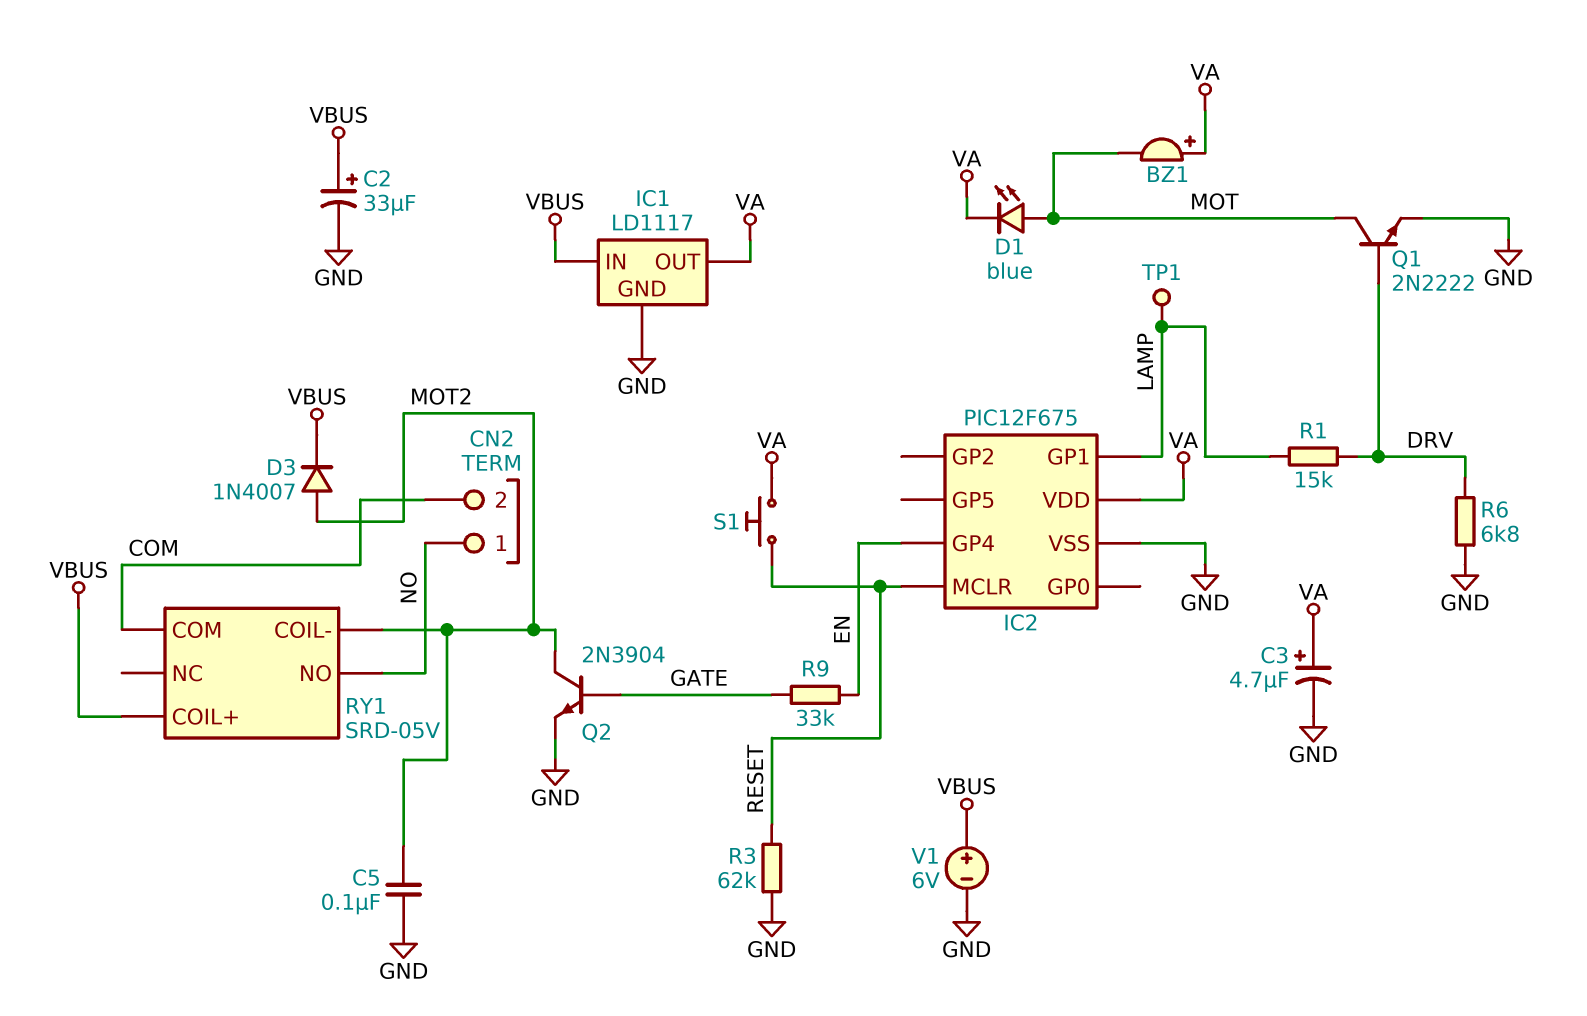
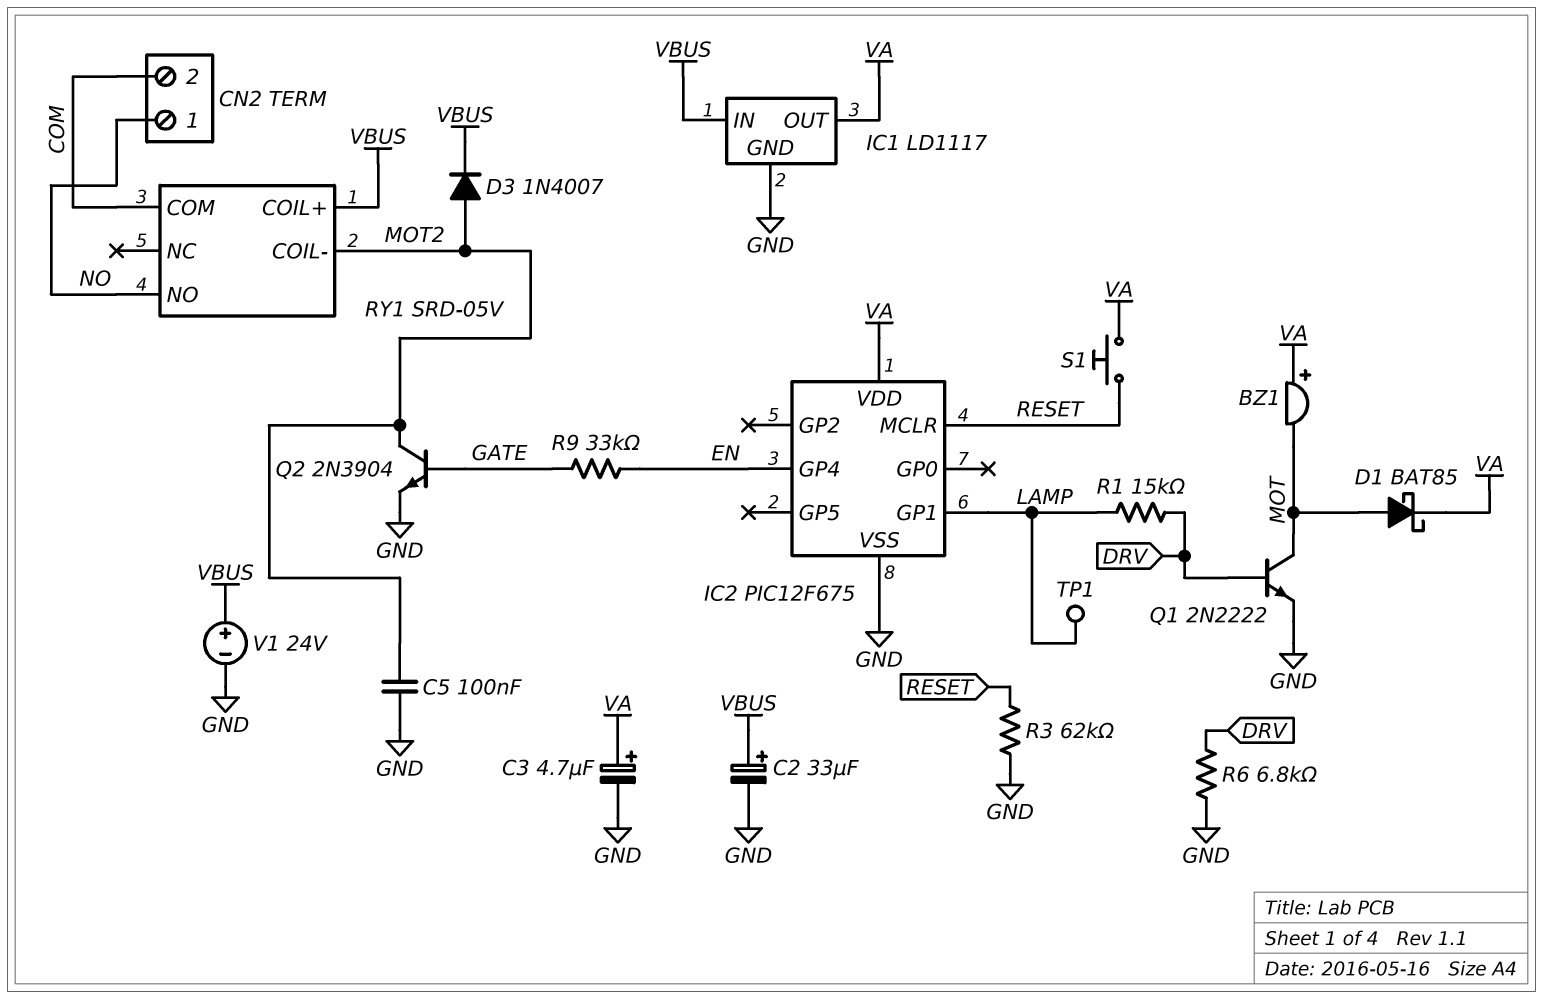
D1: LED blue (A MOT, K VA) -> schottky BAT85 (A MOT, K VA)
V1: 6V (plus VBUS, minus GND) -> 24V (plus VBUS, minus GND)

